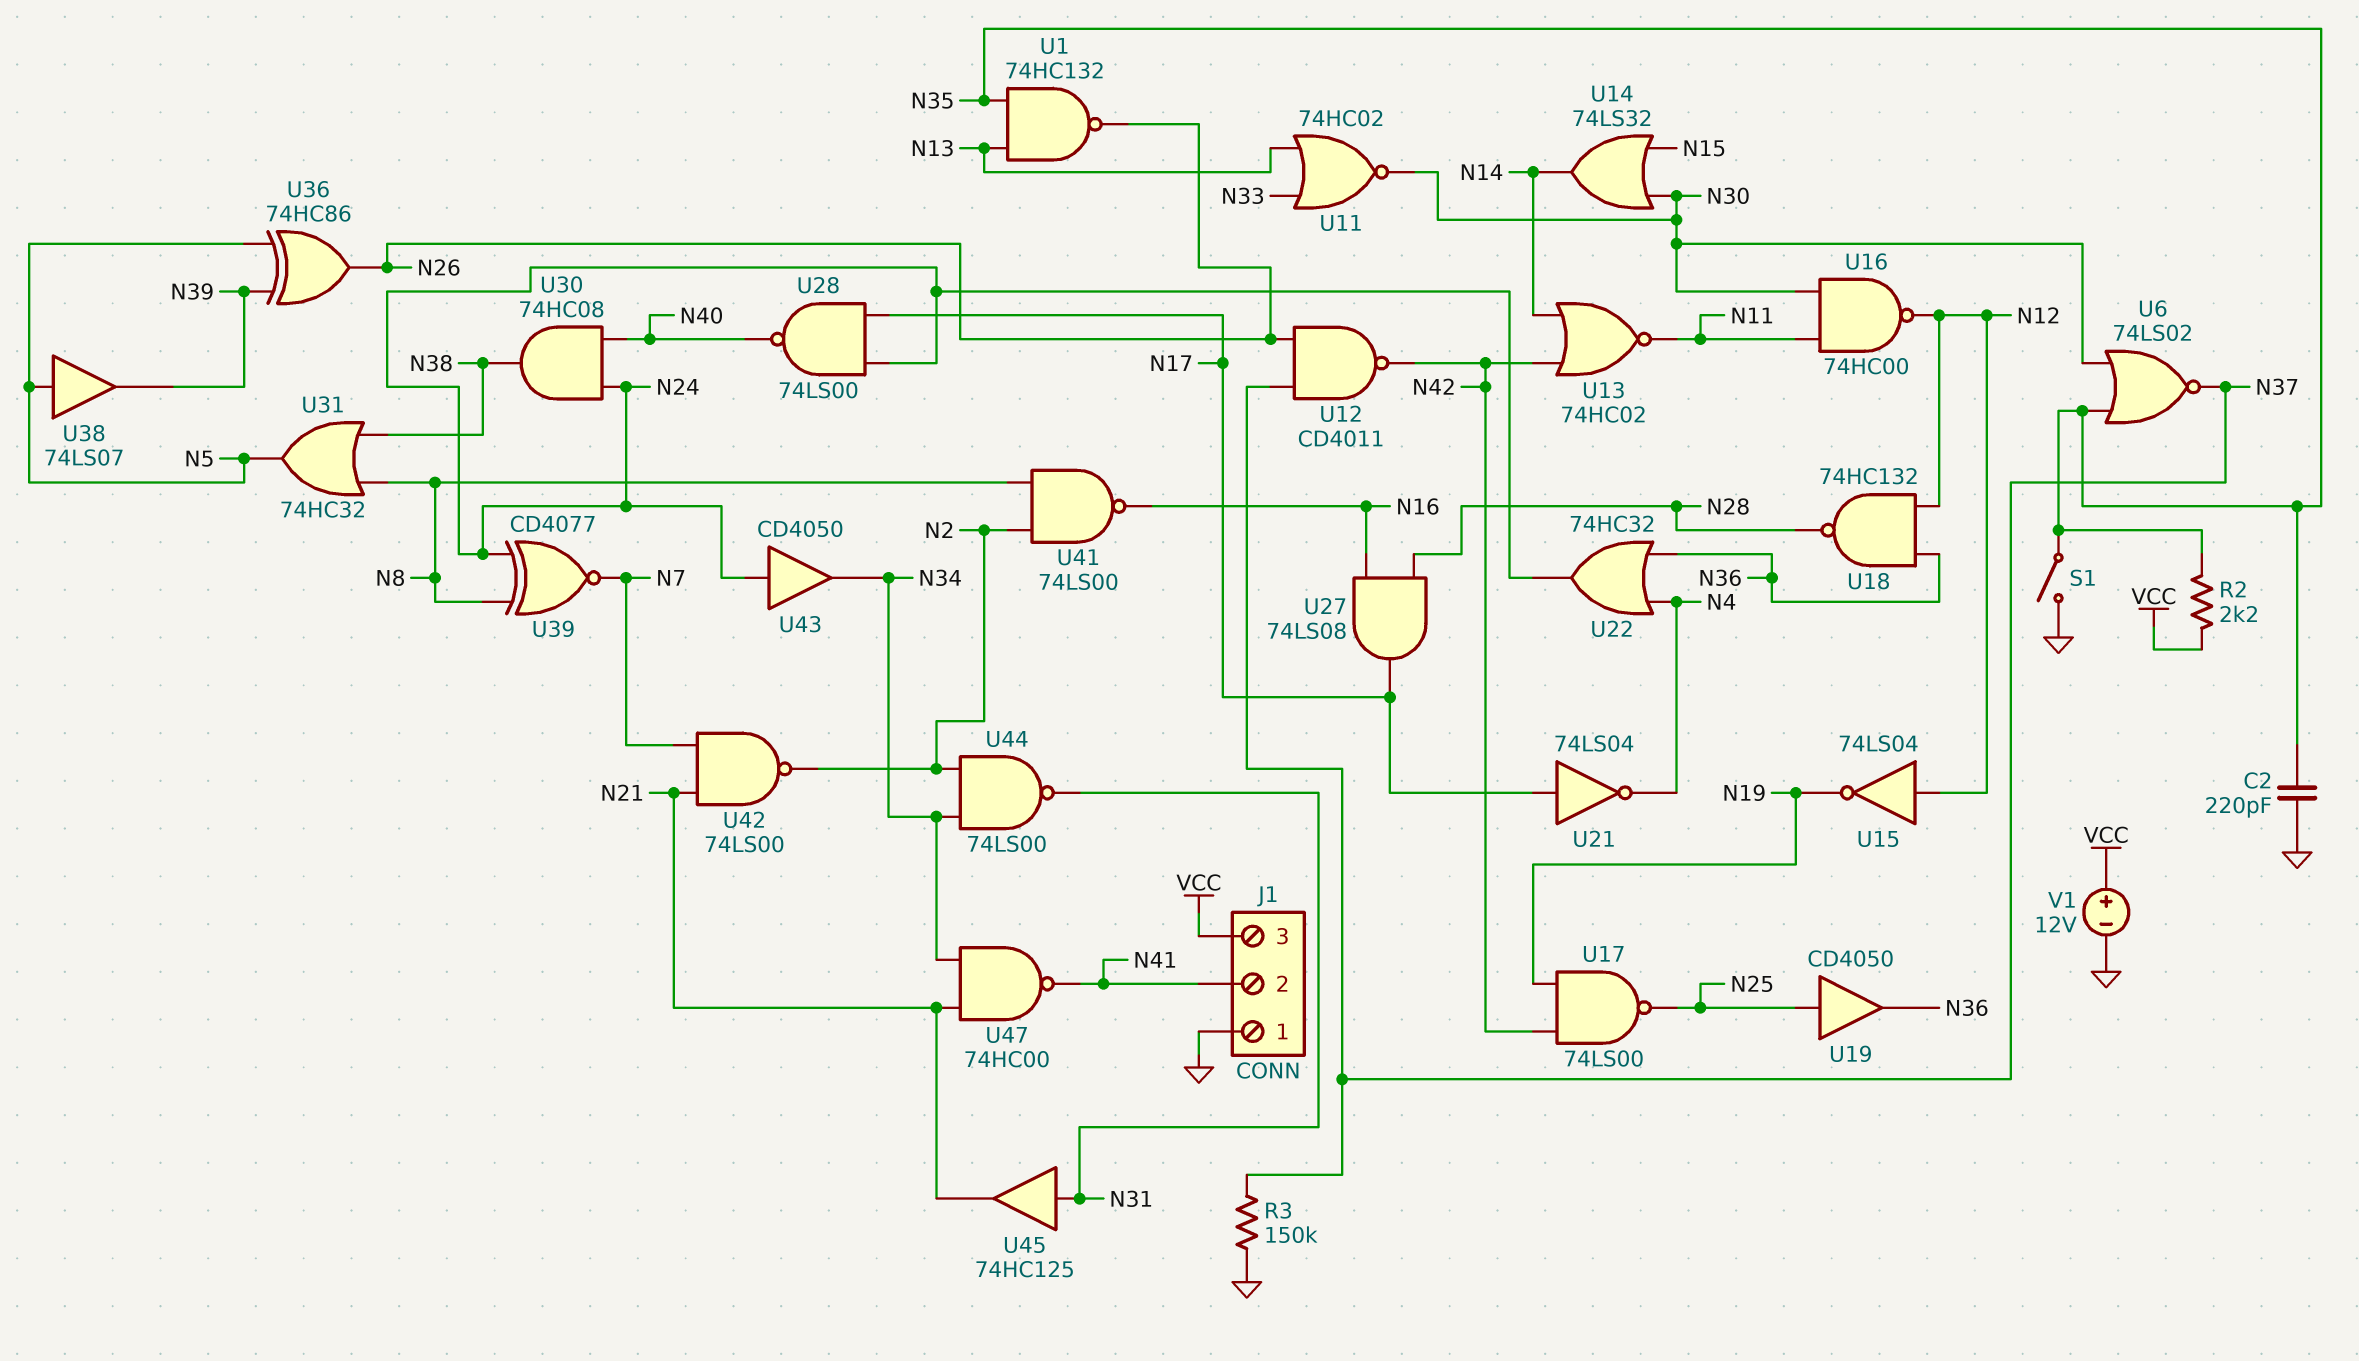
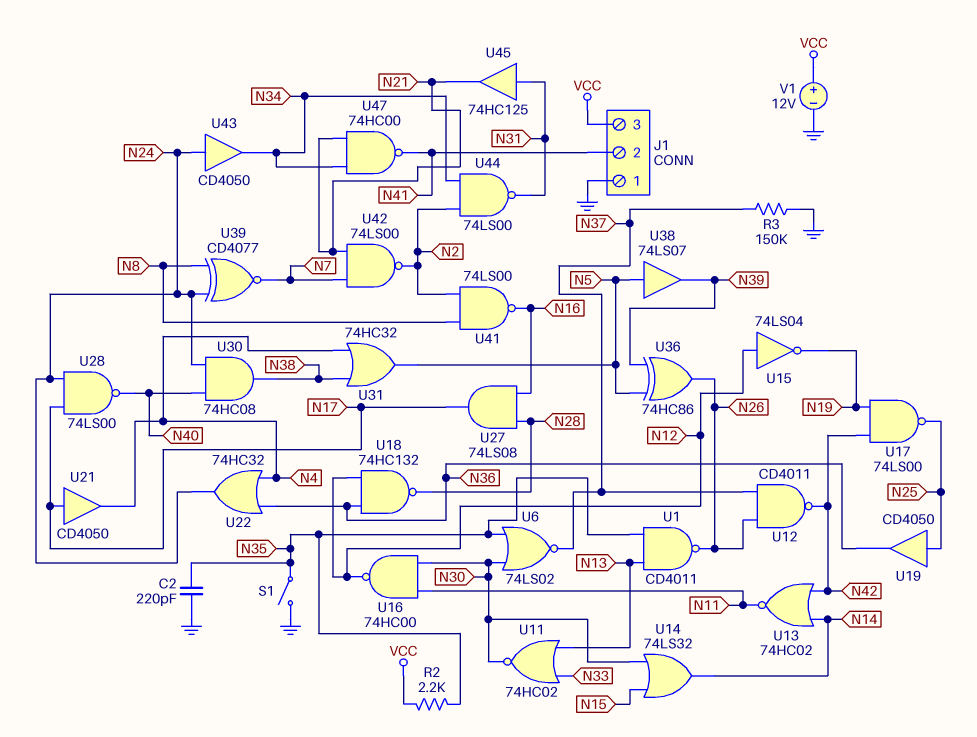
U1: NAND 74HC132 (in N13, in N35, out N26) -> NAND CD4011 (in N13, in N35, out N26)
U21: NOT 74LS04 (in N17, out N4) -> buffer CD4050 (in N17, out N4)
U31: OR 74HC32 (in N8, in N38, out N5) -> OR 74HC32 (in N4, in N38, out N5)

